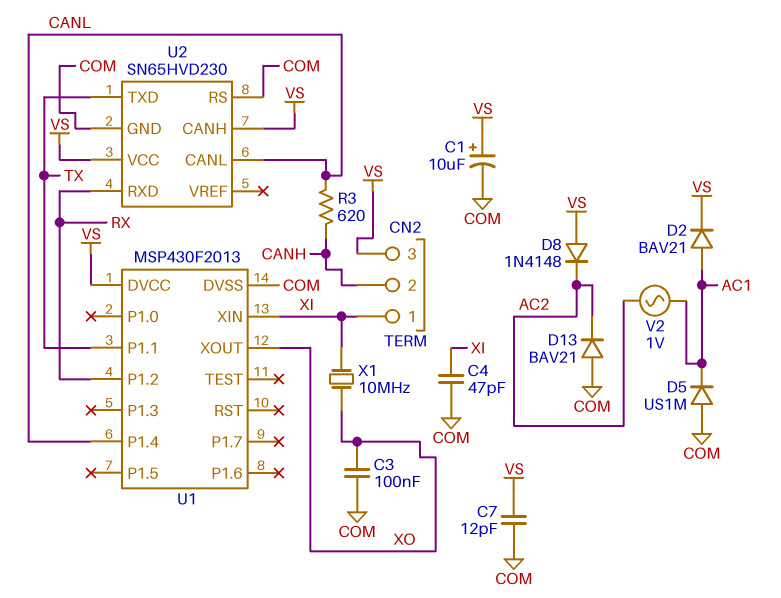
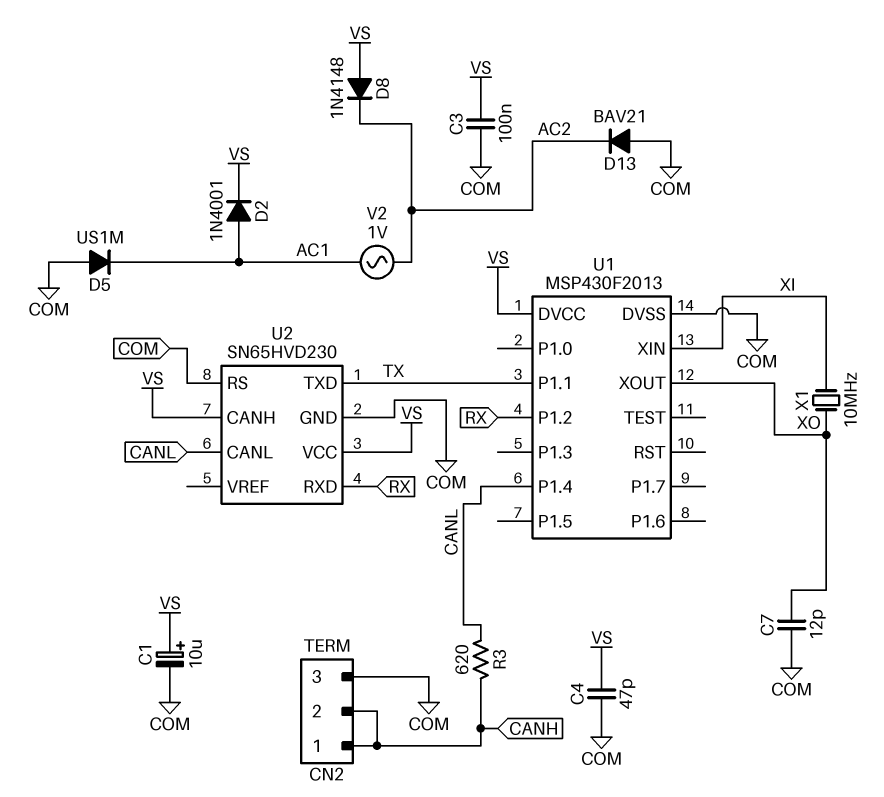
C3: 100nF (COM, XO) -> 100nF (COM, VS)
C4: 47pF (COM, XI) -> 47pF (COM, VS)
C7: 12pF (COM, VS) -> 12pF (COM, XO)
CN2 pin 1: XI -> CANH
CN2 pin 3: VS -> COM
D2: diode BAV21 (A AC1, K VS) -> diode 1N4001 (A AC1, K VS)

